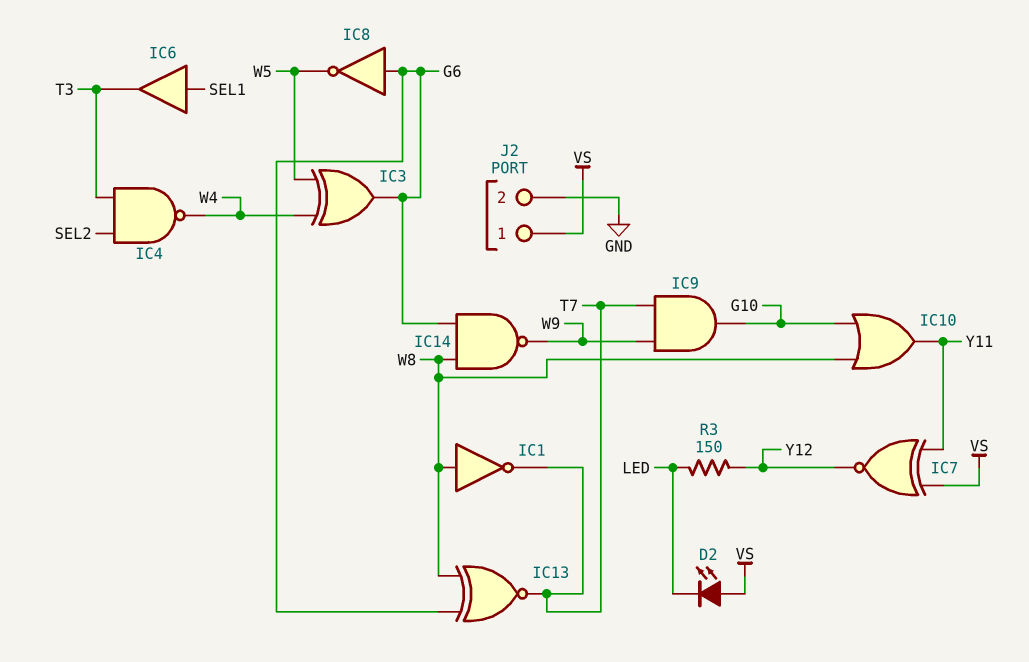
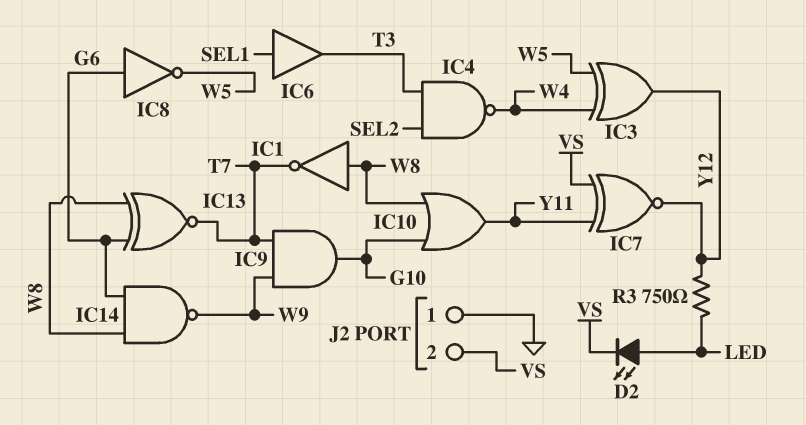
D2: LED (A VS, K LED) -> LED (A LED, K VS)
IC3: XOR (in W4, in W5, out G6) -> XOR (in W4, in W5, out Y12)
J2 pin 1: VS -> GND
J2 pin 2: GND -> VS
R3: 150 (LED, Y12) -> 750 (LED, Y12)

